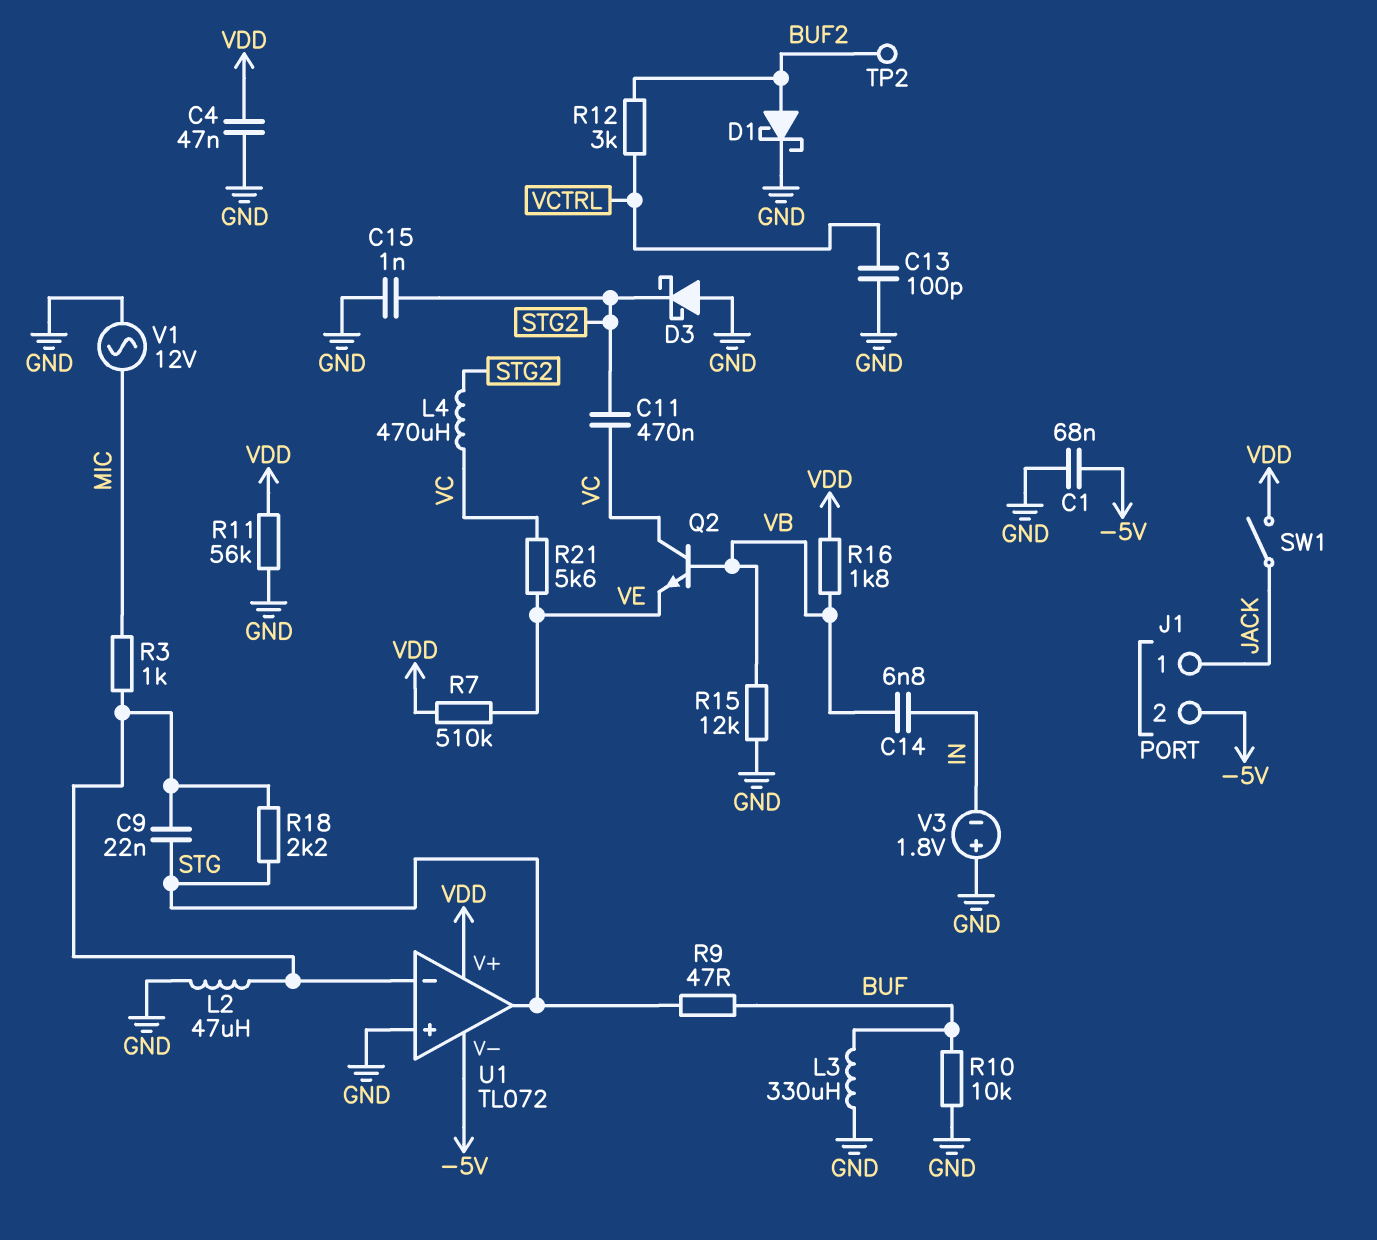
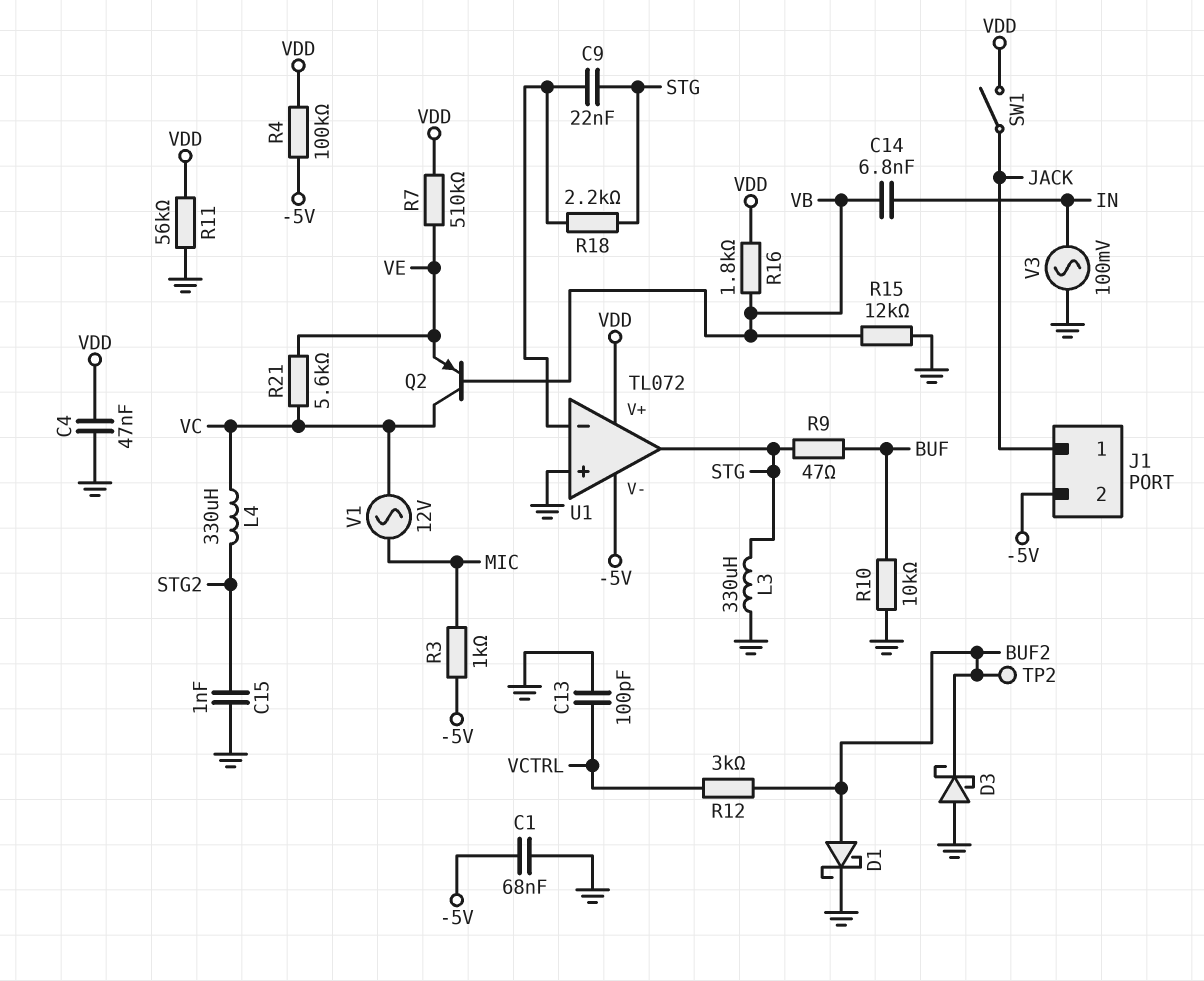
C11: 470nF (STG2, VC) -> none
D3: schottky (A GND, K STG2) -> schottky (A GND, K BUF2)
L2: 47uH (GND, U1/in-) -> none
L3: 330uH (BUF, GND) -> 330uH (GND, STG)
L4: 470uH (STG2, VC) -> 330uH (STG2, VC)
Q2: NPN (B VB, C VC, E VE) -> PNP (B VB, C VC, E VE)
R3: 1k (MIC, U1/in-) -> 1k (-5V, MIC)
R4: none -> 100k (-5V, VDD)
V1: AC 12V (GND, MIC) -> AC 12V (MIC, VC)
V3: 1.8V (plus GND, minus IN) -> AC 100mV (GND, IN)

